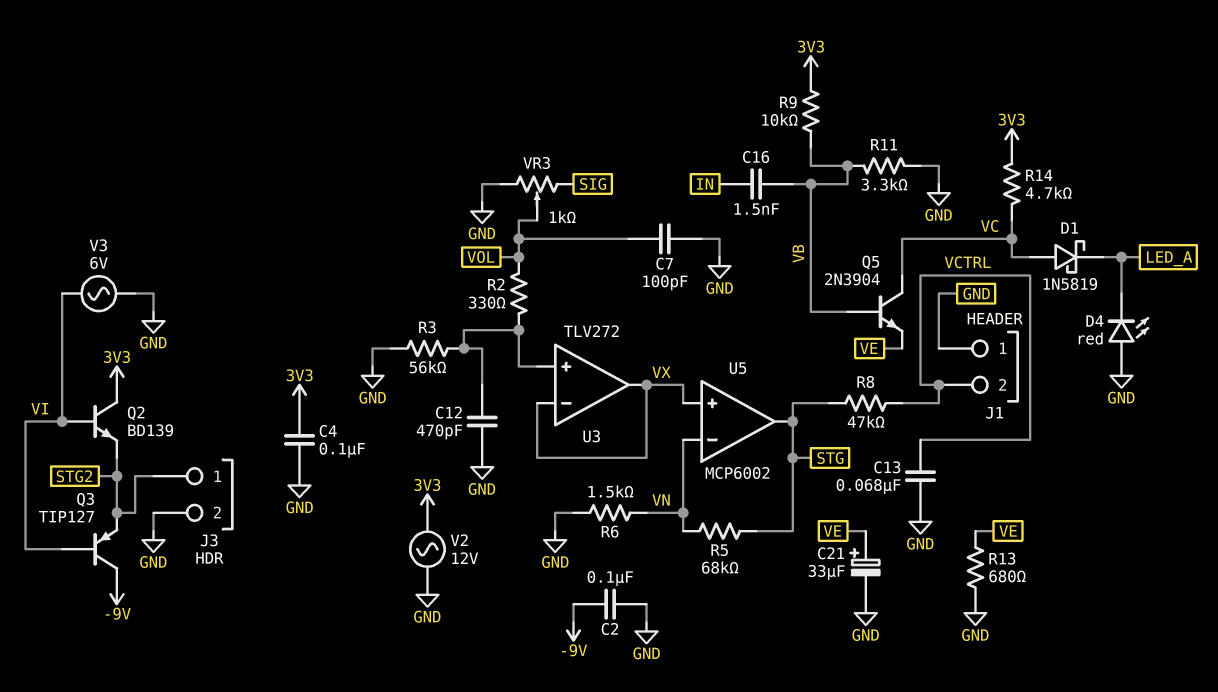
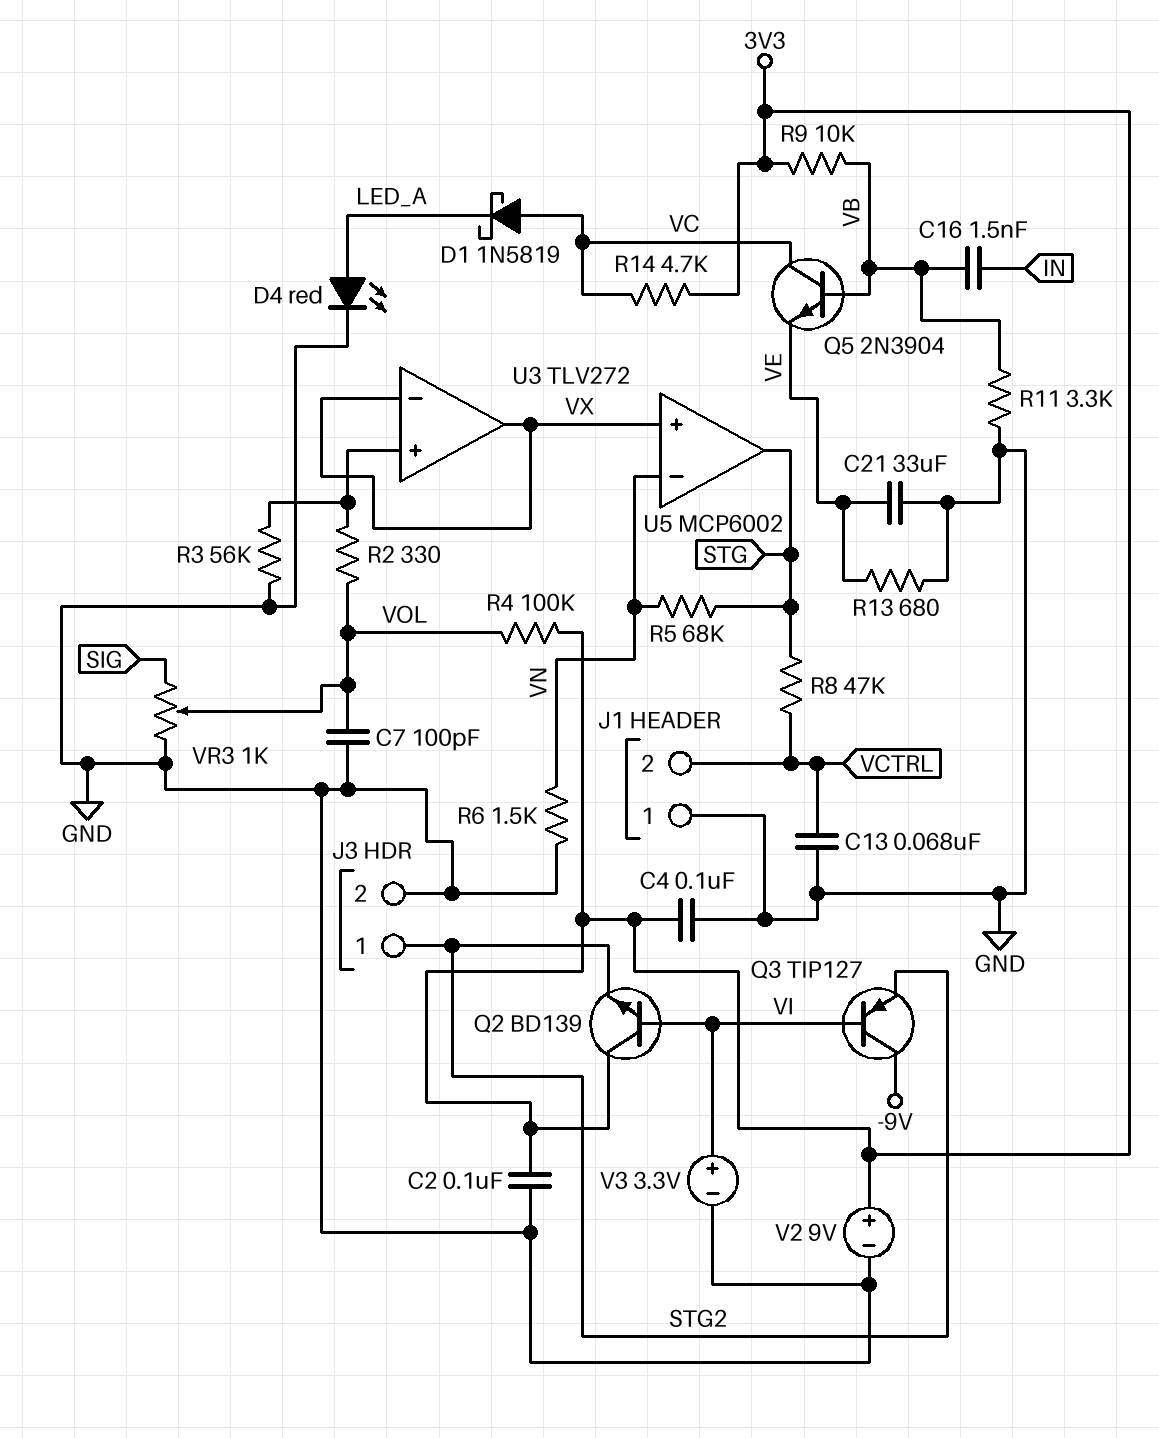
C2: 100nF (-9V, GND) -> 100nF (3V3, GND)
C12: 470pF (GND, U3/in+) -> none
C21: 33uF (plus VE, minus GND) -> 33uF (GND, VE)
D4: LED red (A GND, K LED_A) -> LED red (A LED_A, K GND)
R4: none -> 100k (3V3, VOL)
V2: AC 12V (3V3, GND) -> 9V (plus 3V3, minus GND)
V3: AC 6V (GND, VI) -> 3.3V (plus VI, minus GND)

